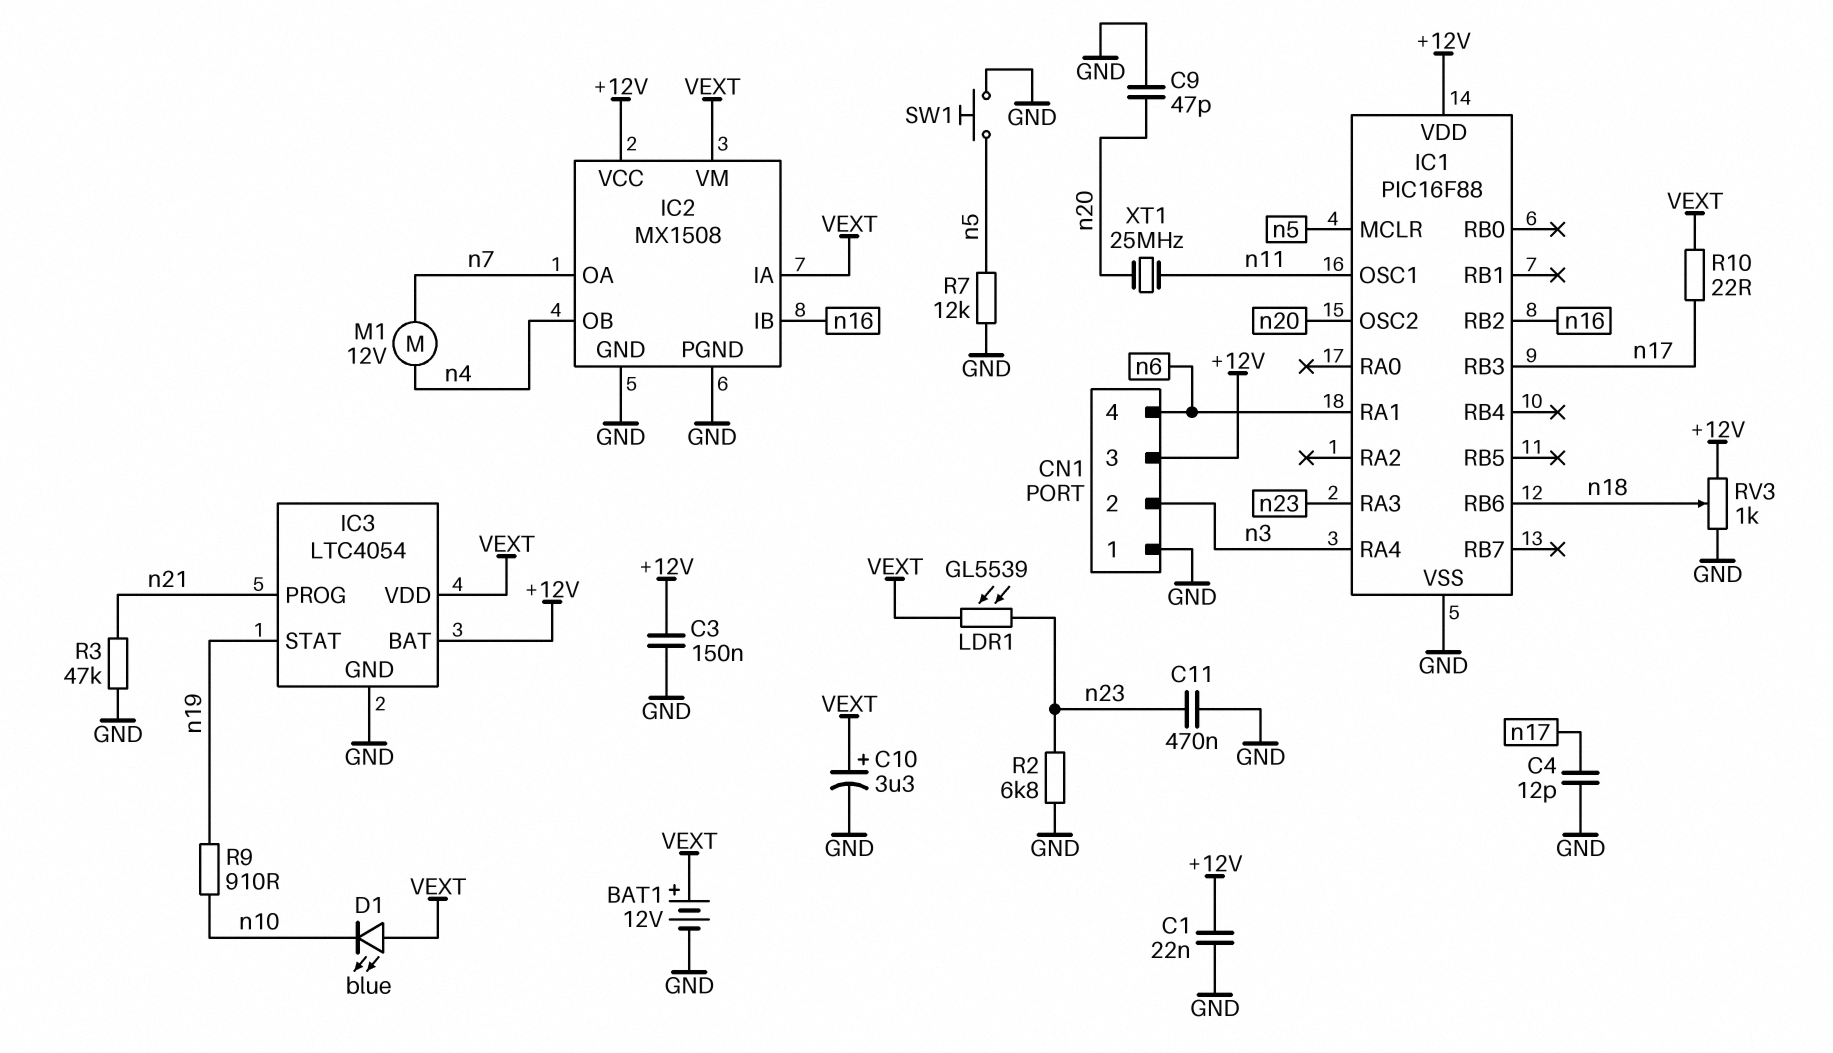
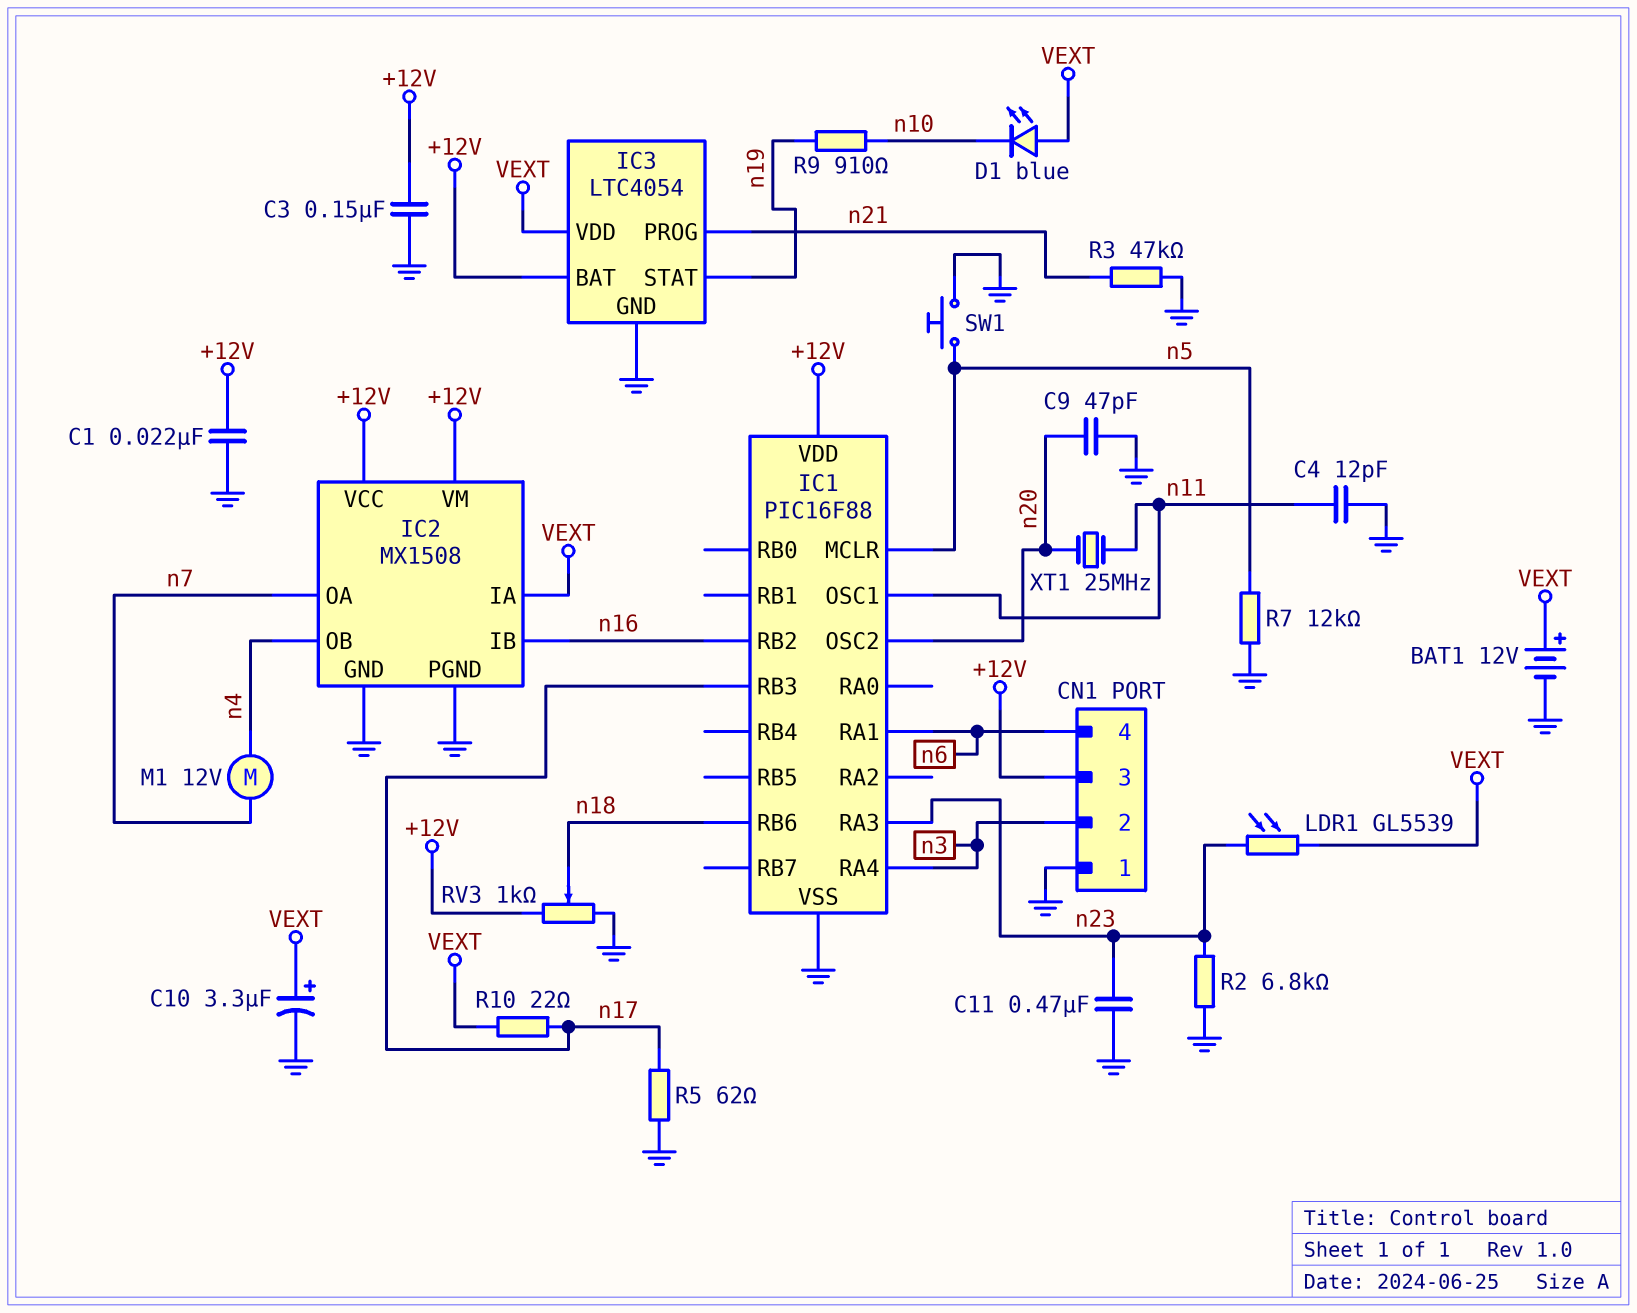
C4: 12pF (GND, n17) -> 12pF (GND, n11)
IC2 pin VM: VEXT -> +12V
R5: none -> 62 (GND, n17)

